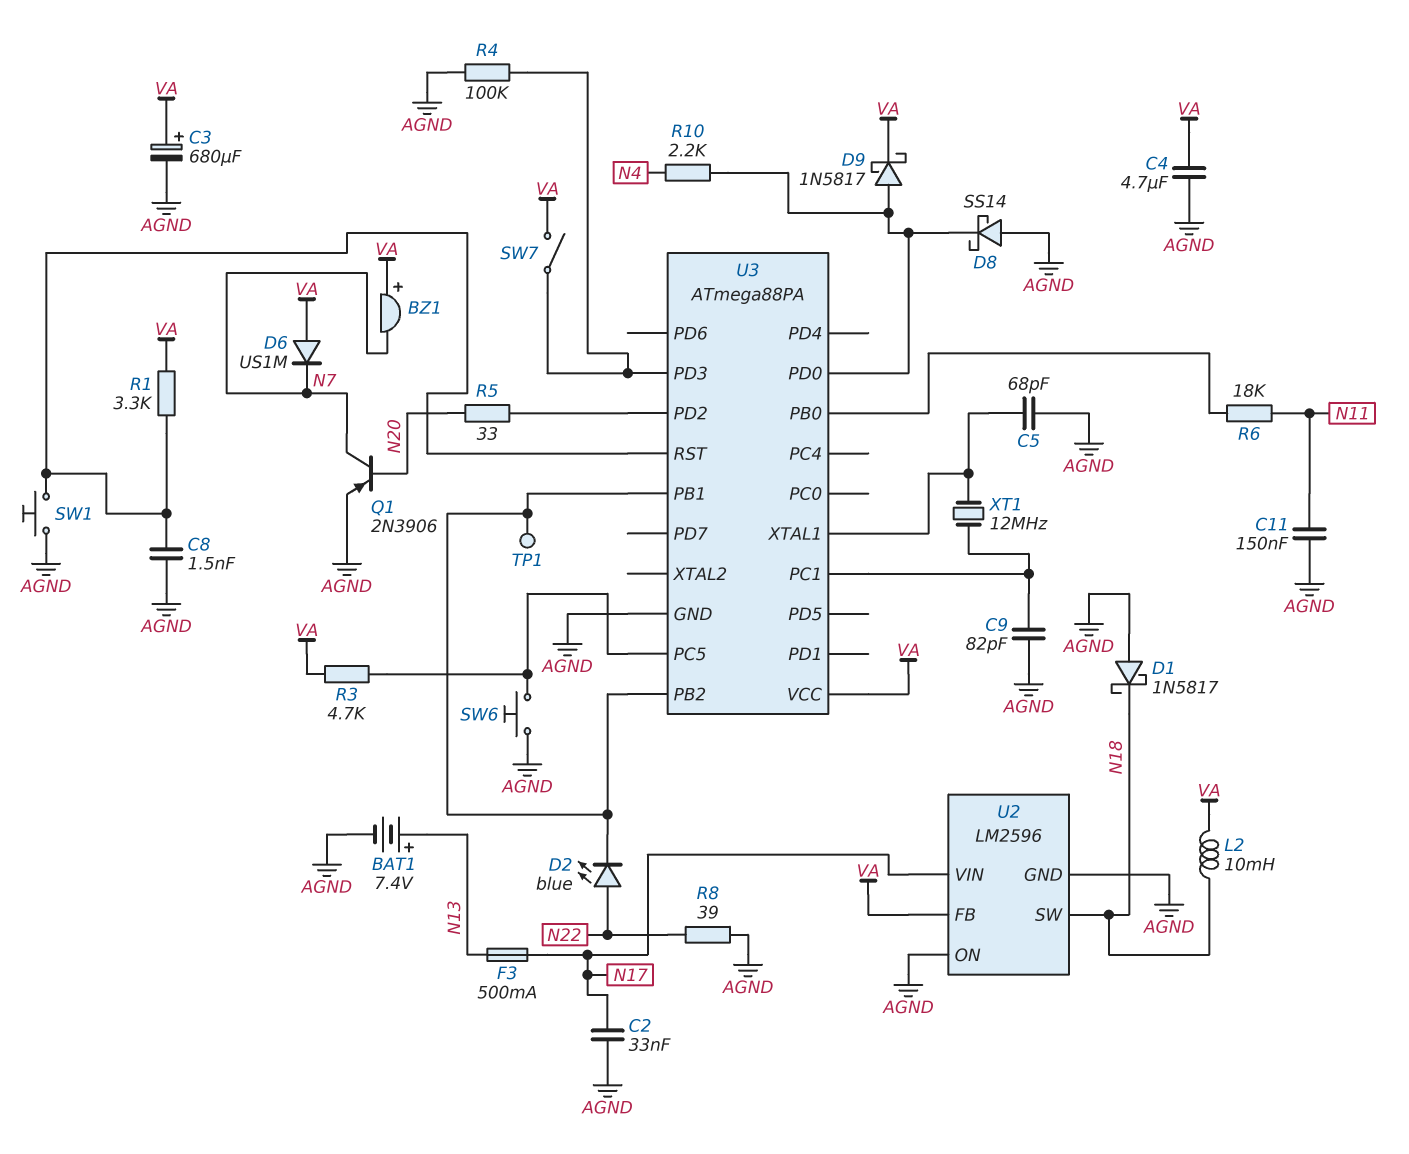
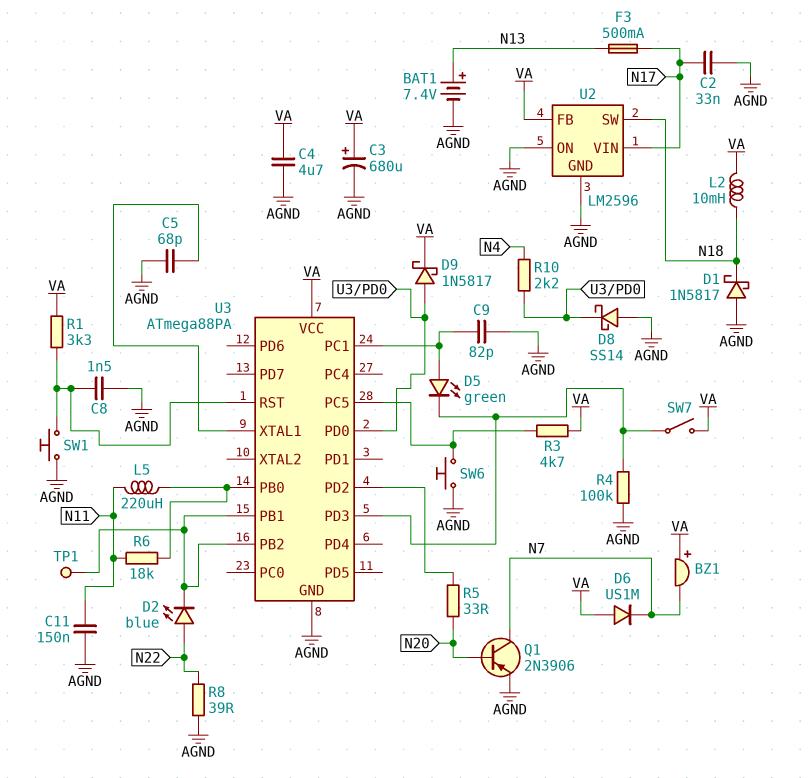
D5: none -> LED green (A U3/PC1, K U3/PD3)
L5: none -> 220uH (N11, U3/PB0)
XT1: 12MHz (U3/PC1, U3/XTAL1) -> none

